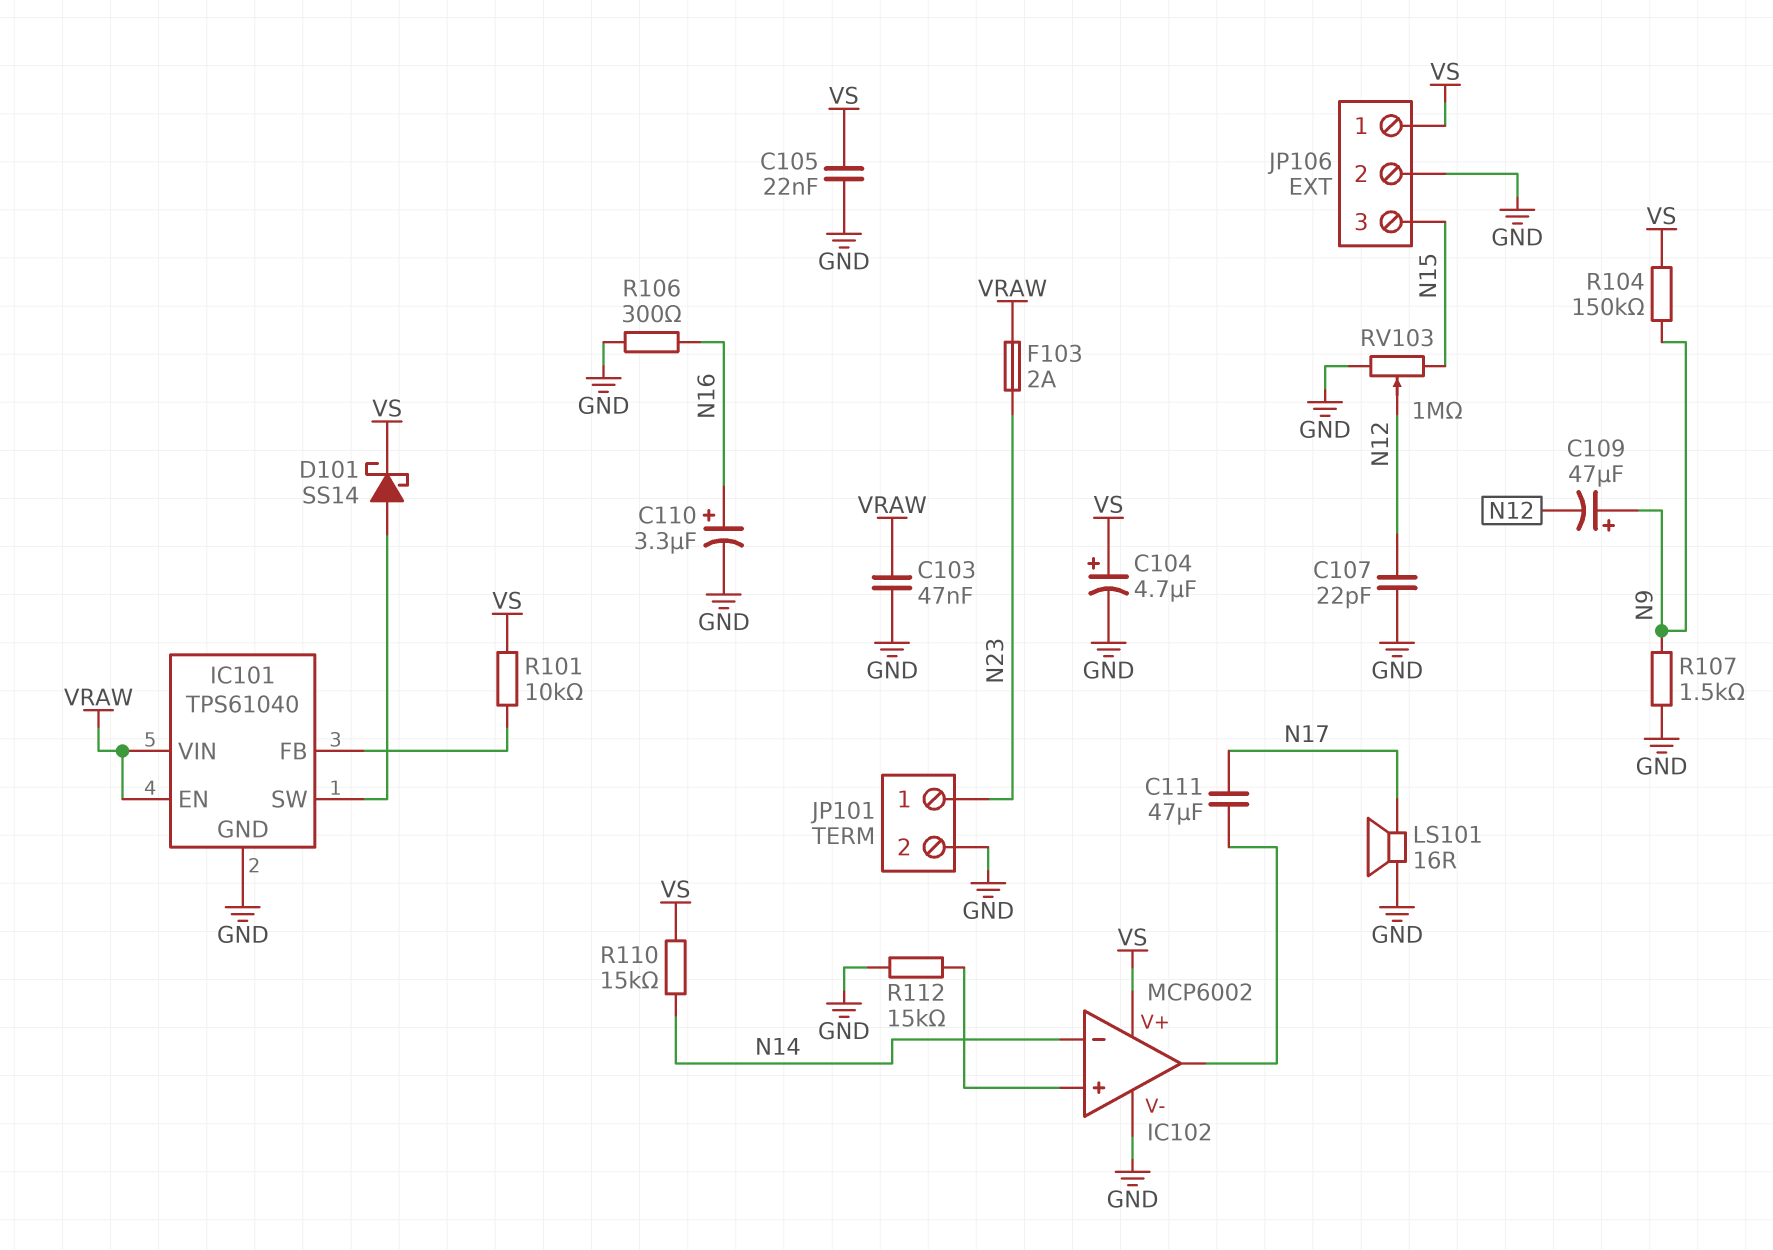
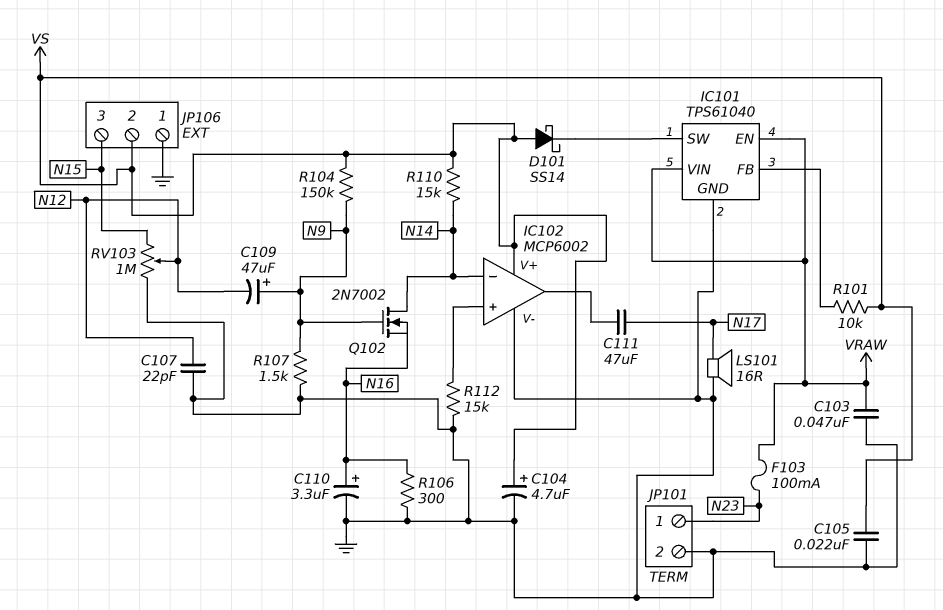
D101: schottky SS14 (A IC101/SW, K VS) -> schottky SS14 (A VS, K IC101/SW)
F103: 2A (N23, VRAW) -> 100mA (N23, VRAW)
JP106 pin 1: VS -> GND
JP106 pin 2: GND -> VS
Q102: none -> NMOS 2N7002 (G N9, D N14, S N16)

